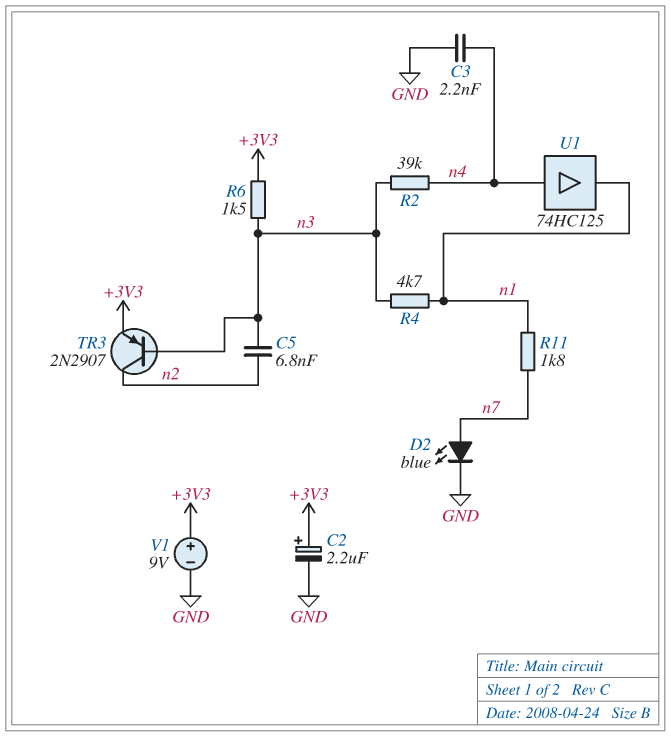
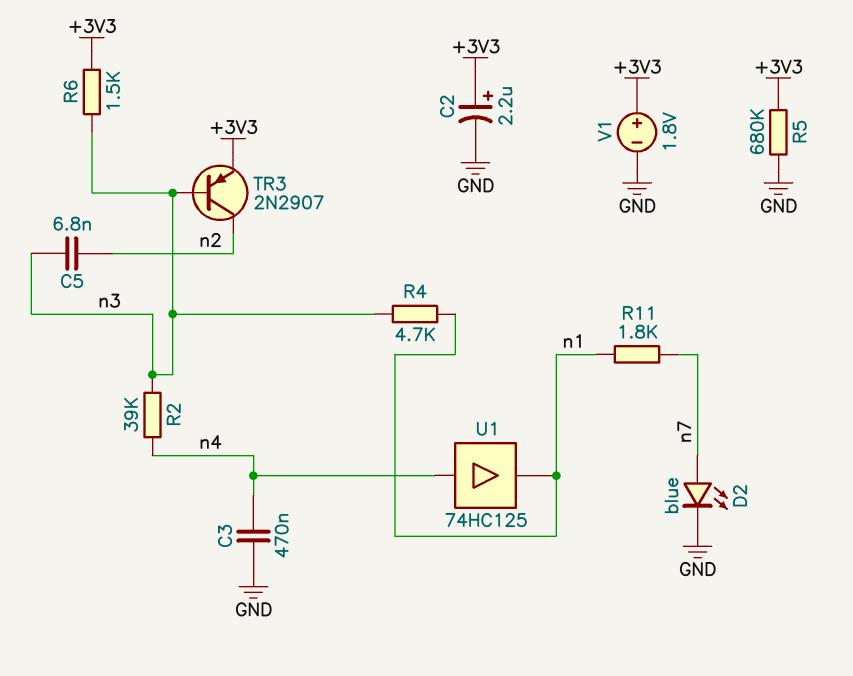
C3: 2.2nF (GND, n4) -> 470nF (GND, n4)
R5: none -> 680k (+3V3, GND)
V1: 9V (plus +3V3, minus GND) -> 1.8V (plus +3V3, minus GND)

